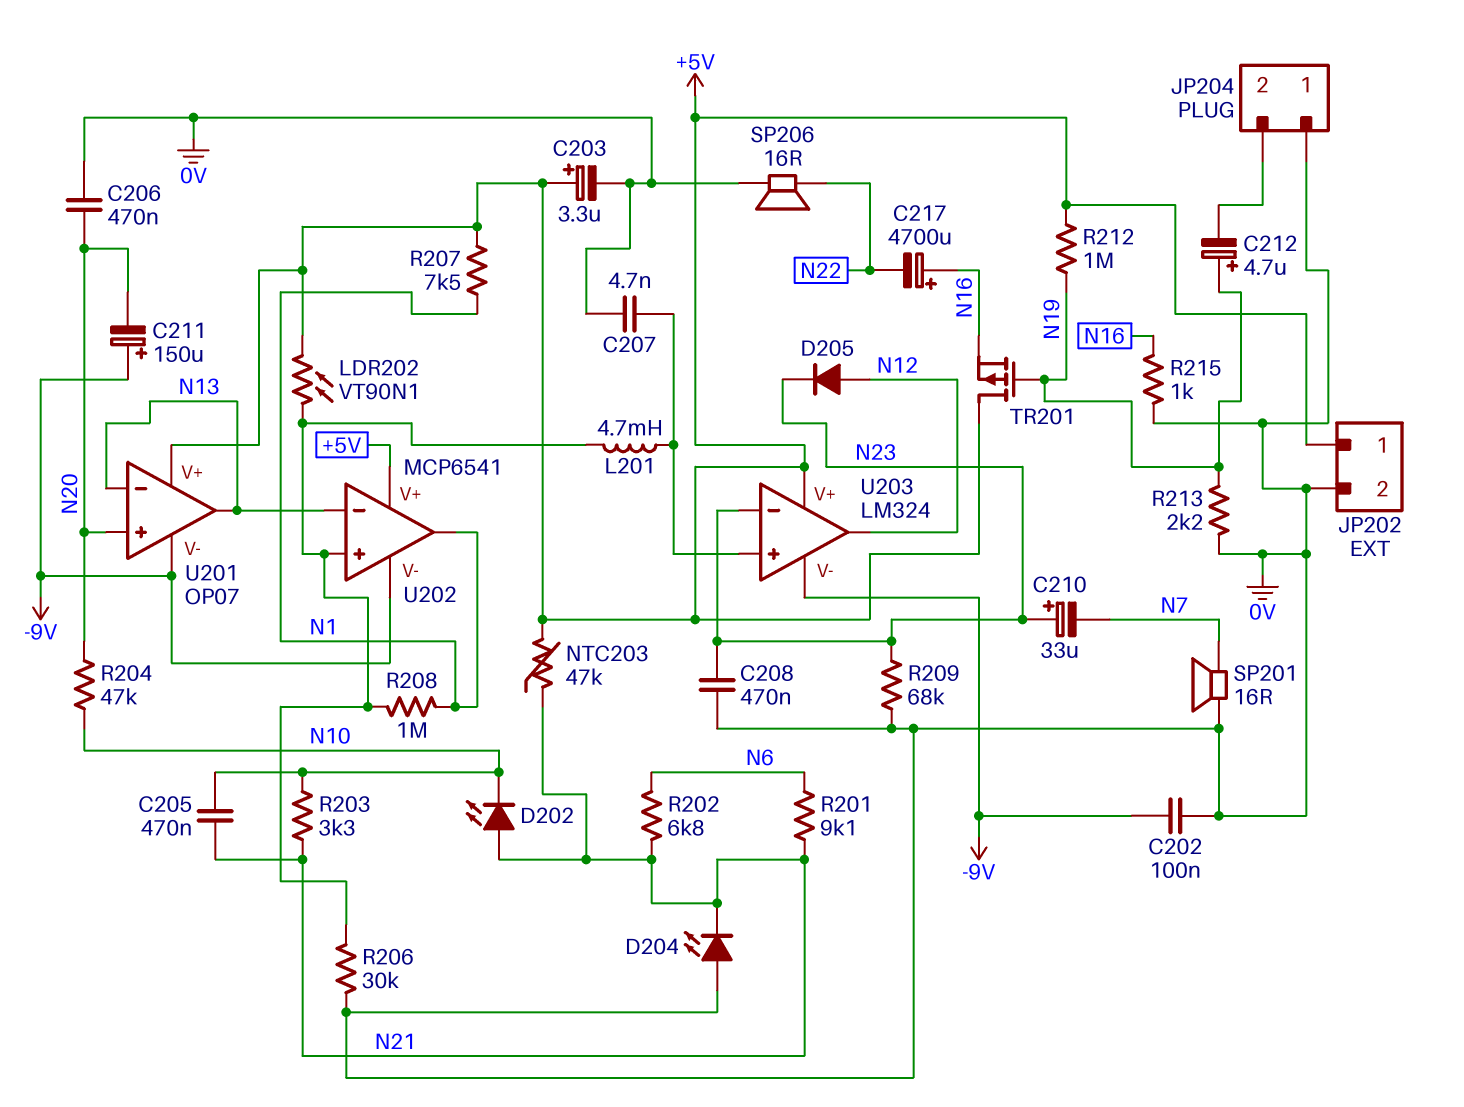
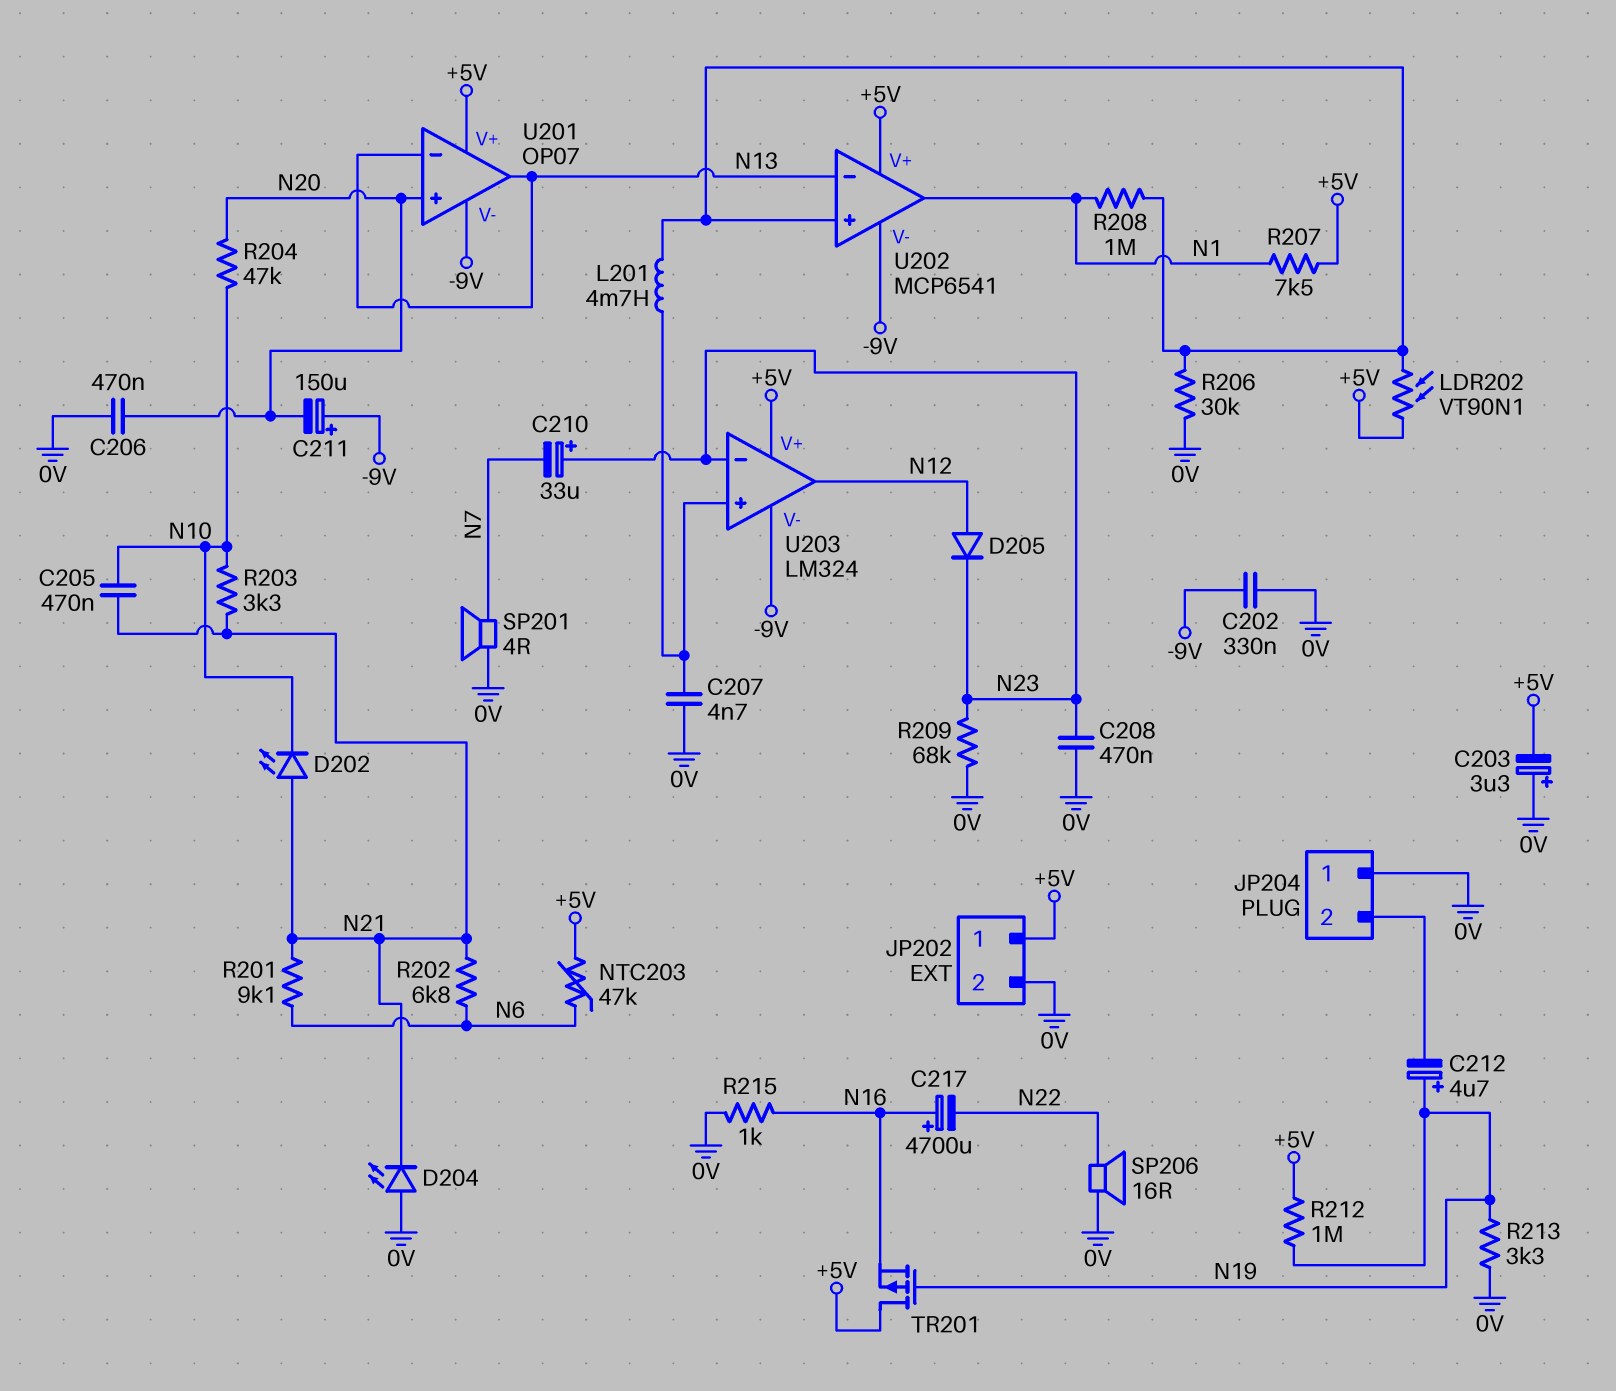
C202: 100nF (-9V, 0V) -> 330nF (-9V, 0V)
C203: 3.3uF (plus +5V, minus 0V) -> 3.3uF (plus 0V, minus +5V)
NTC203: 47k (+5V, N21) -> 47k (+5V, N6)
R213: 2.2k (0V, N19) -> 3.3k (0V, N19)
SP201: speaker 16R (0V, N7) -> speaker 4R (0V, N7)

